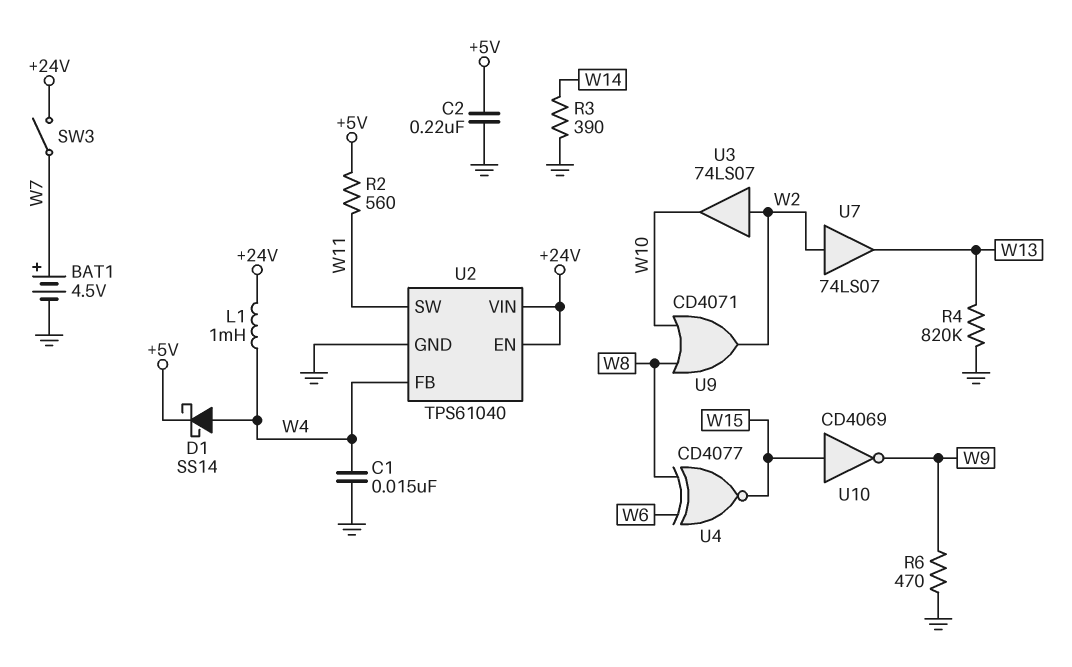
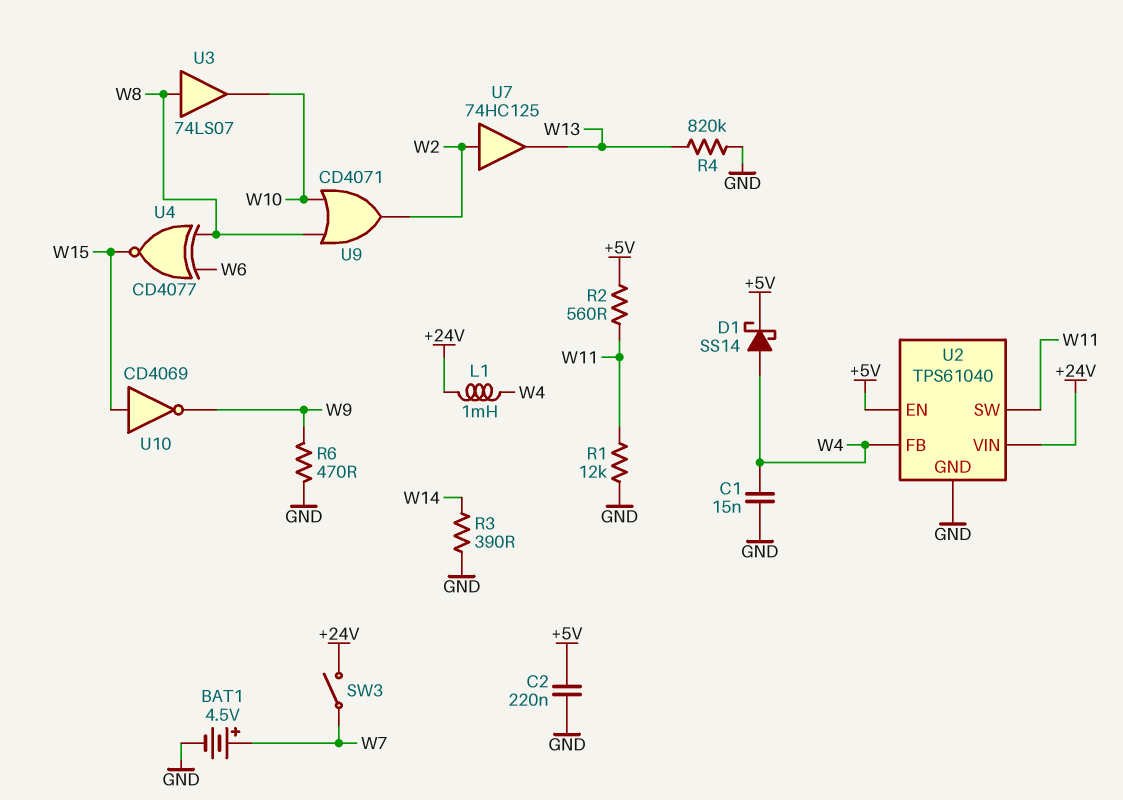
R1: none -> 12k (GND, W11)
U2 pin EN: +24V -> +5V
U3: buffer 74LS07 (in W2, out W10) -> buffer 74LS07 (in W8, out W10)
U7: buffer 74LS07 (in W2, out W13) -> buffer 74HC125 (in W2, out W13)

